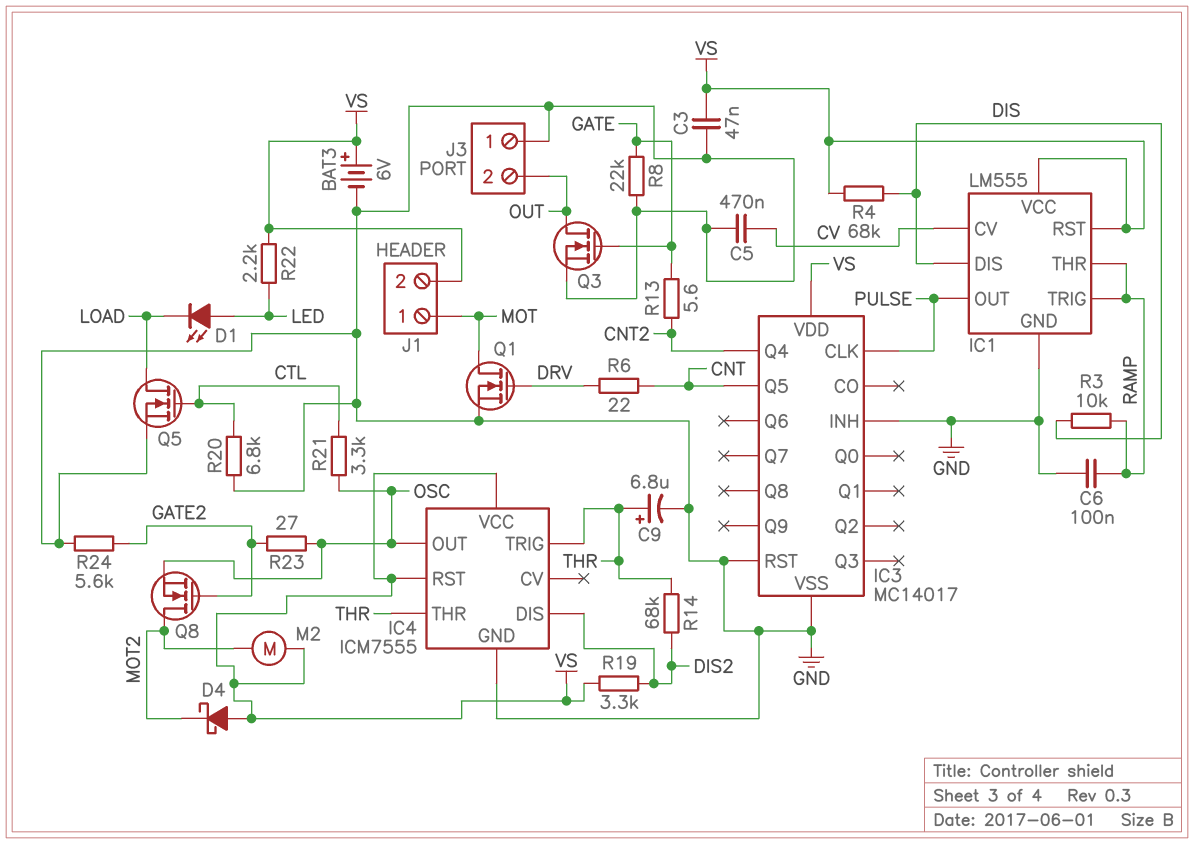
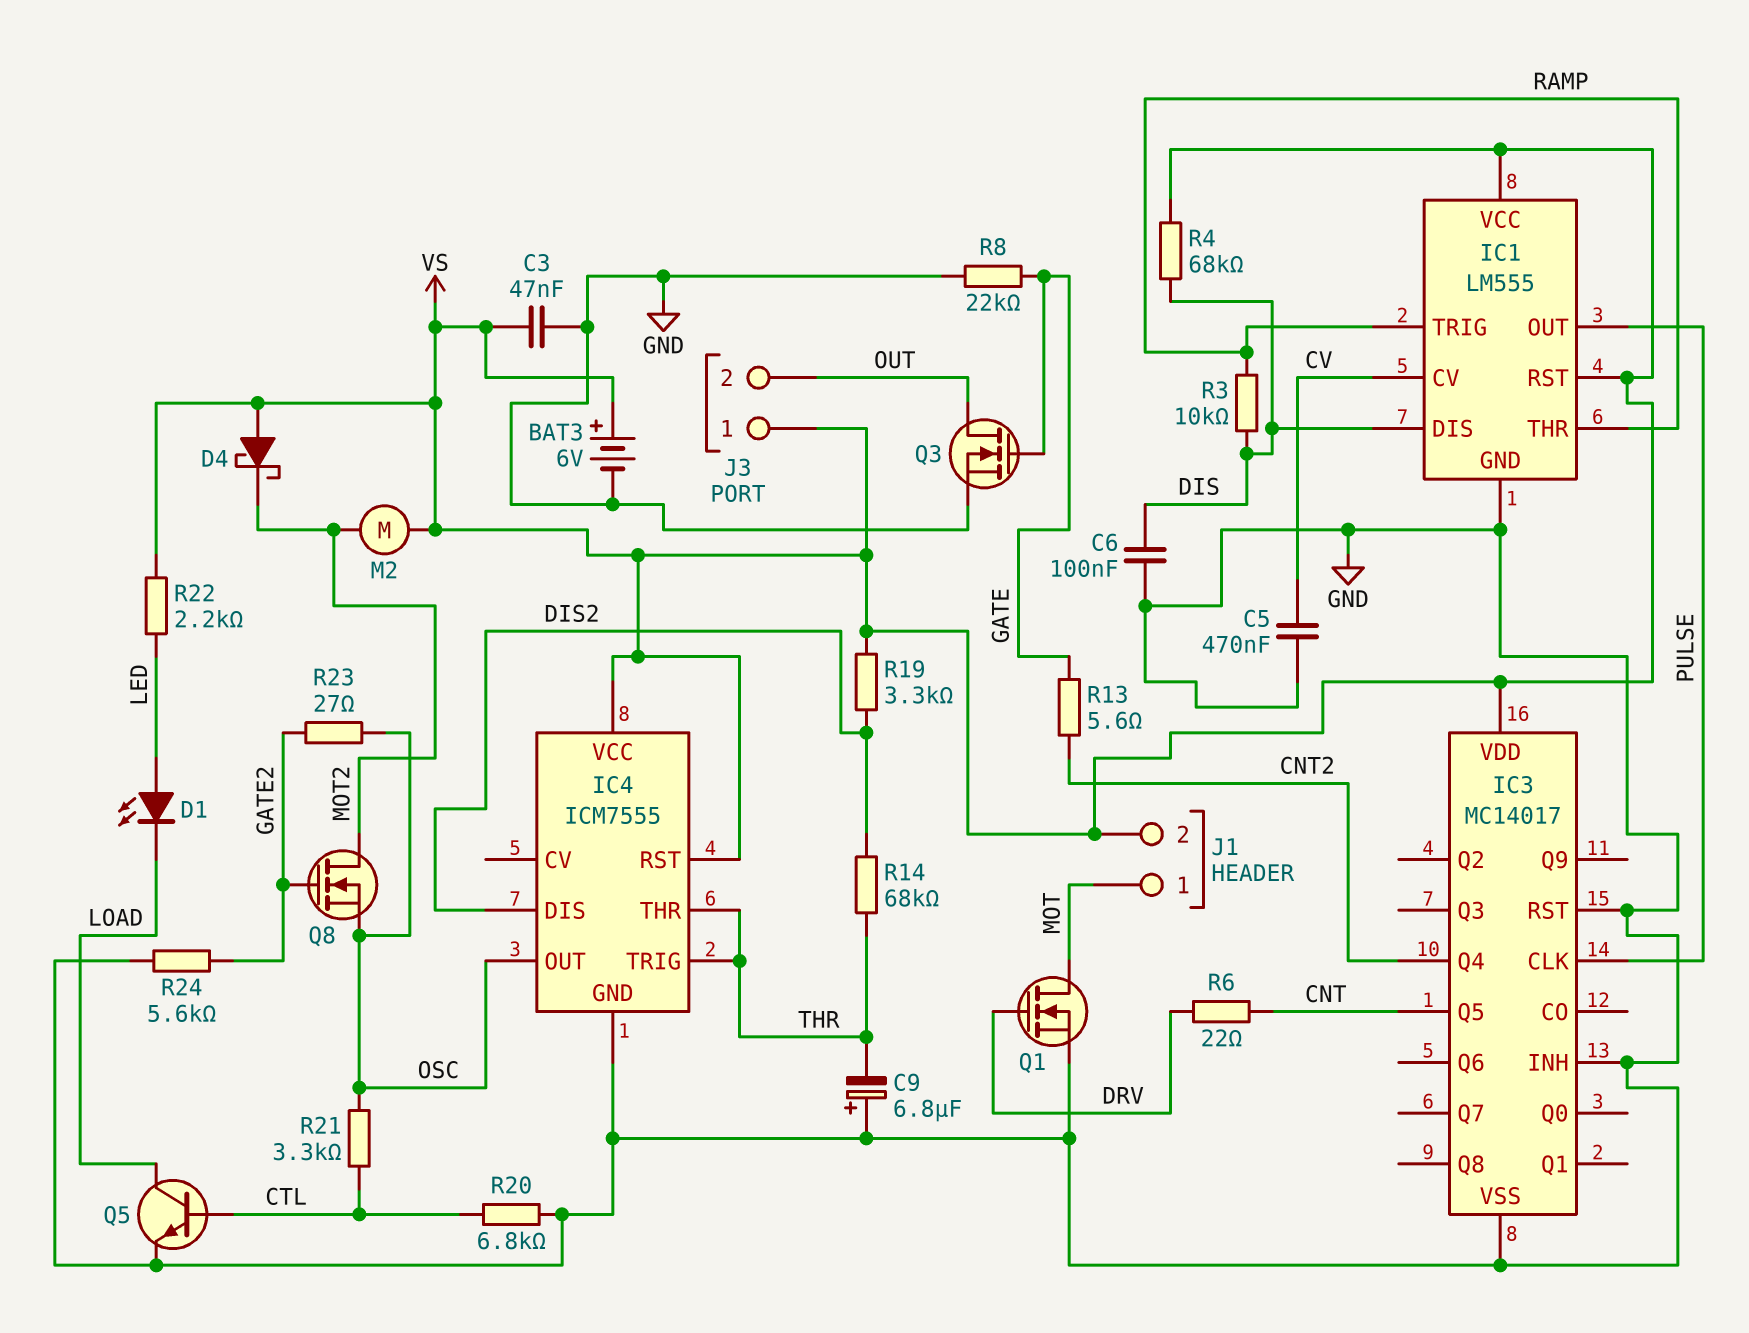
C6: 100nF (GND, RAMP) -> 100nF (DIS, GND)
C9: 6.8uF (plus THR, minus GND) -> 6.8uF (plus GND, minus THR)
J3 pin 1: GND -> VS
Q5: NMOS (G CTL, D LOAD, S GND) -> NPN (B CTL, C LOAD, E GND)

